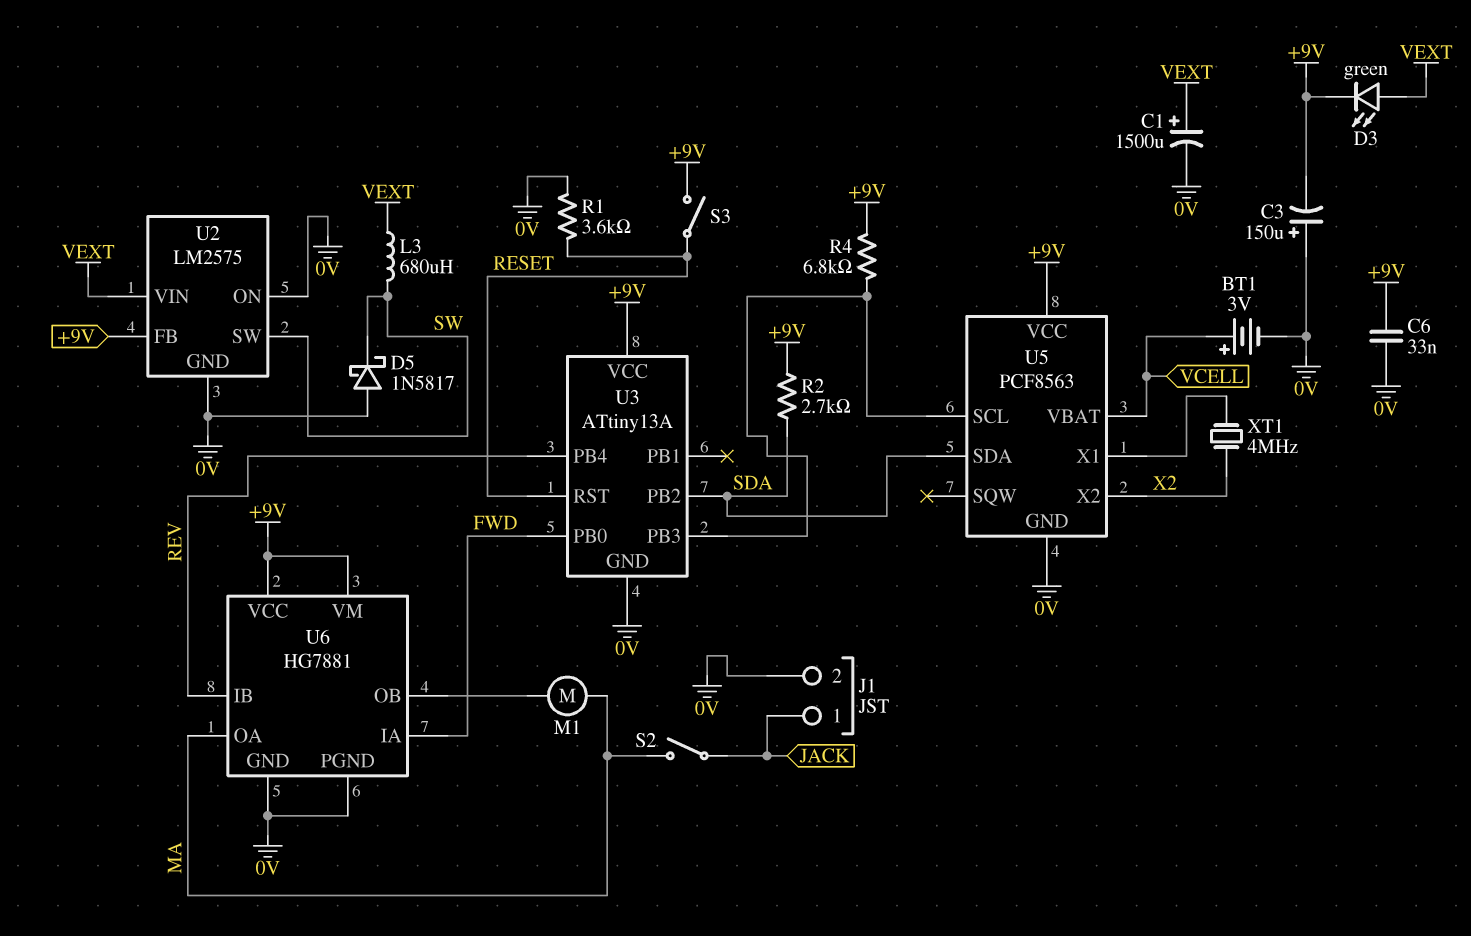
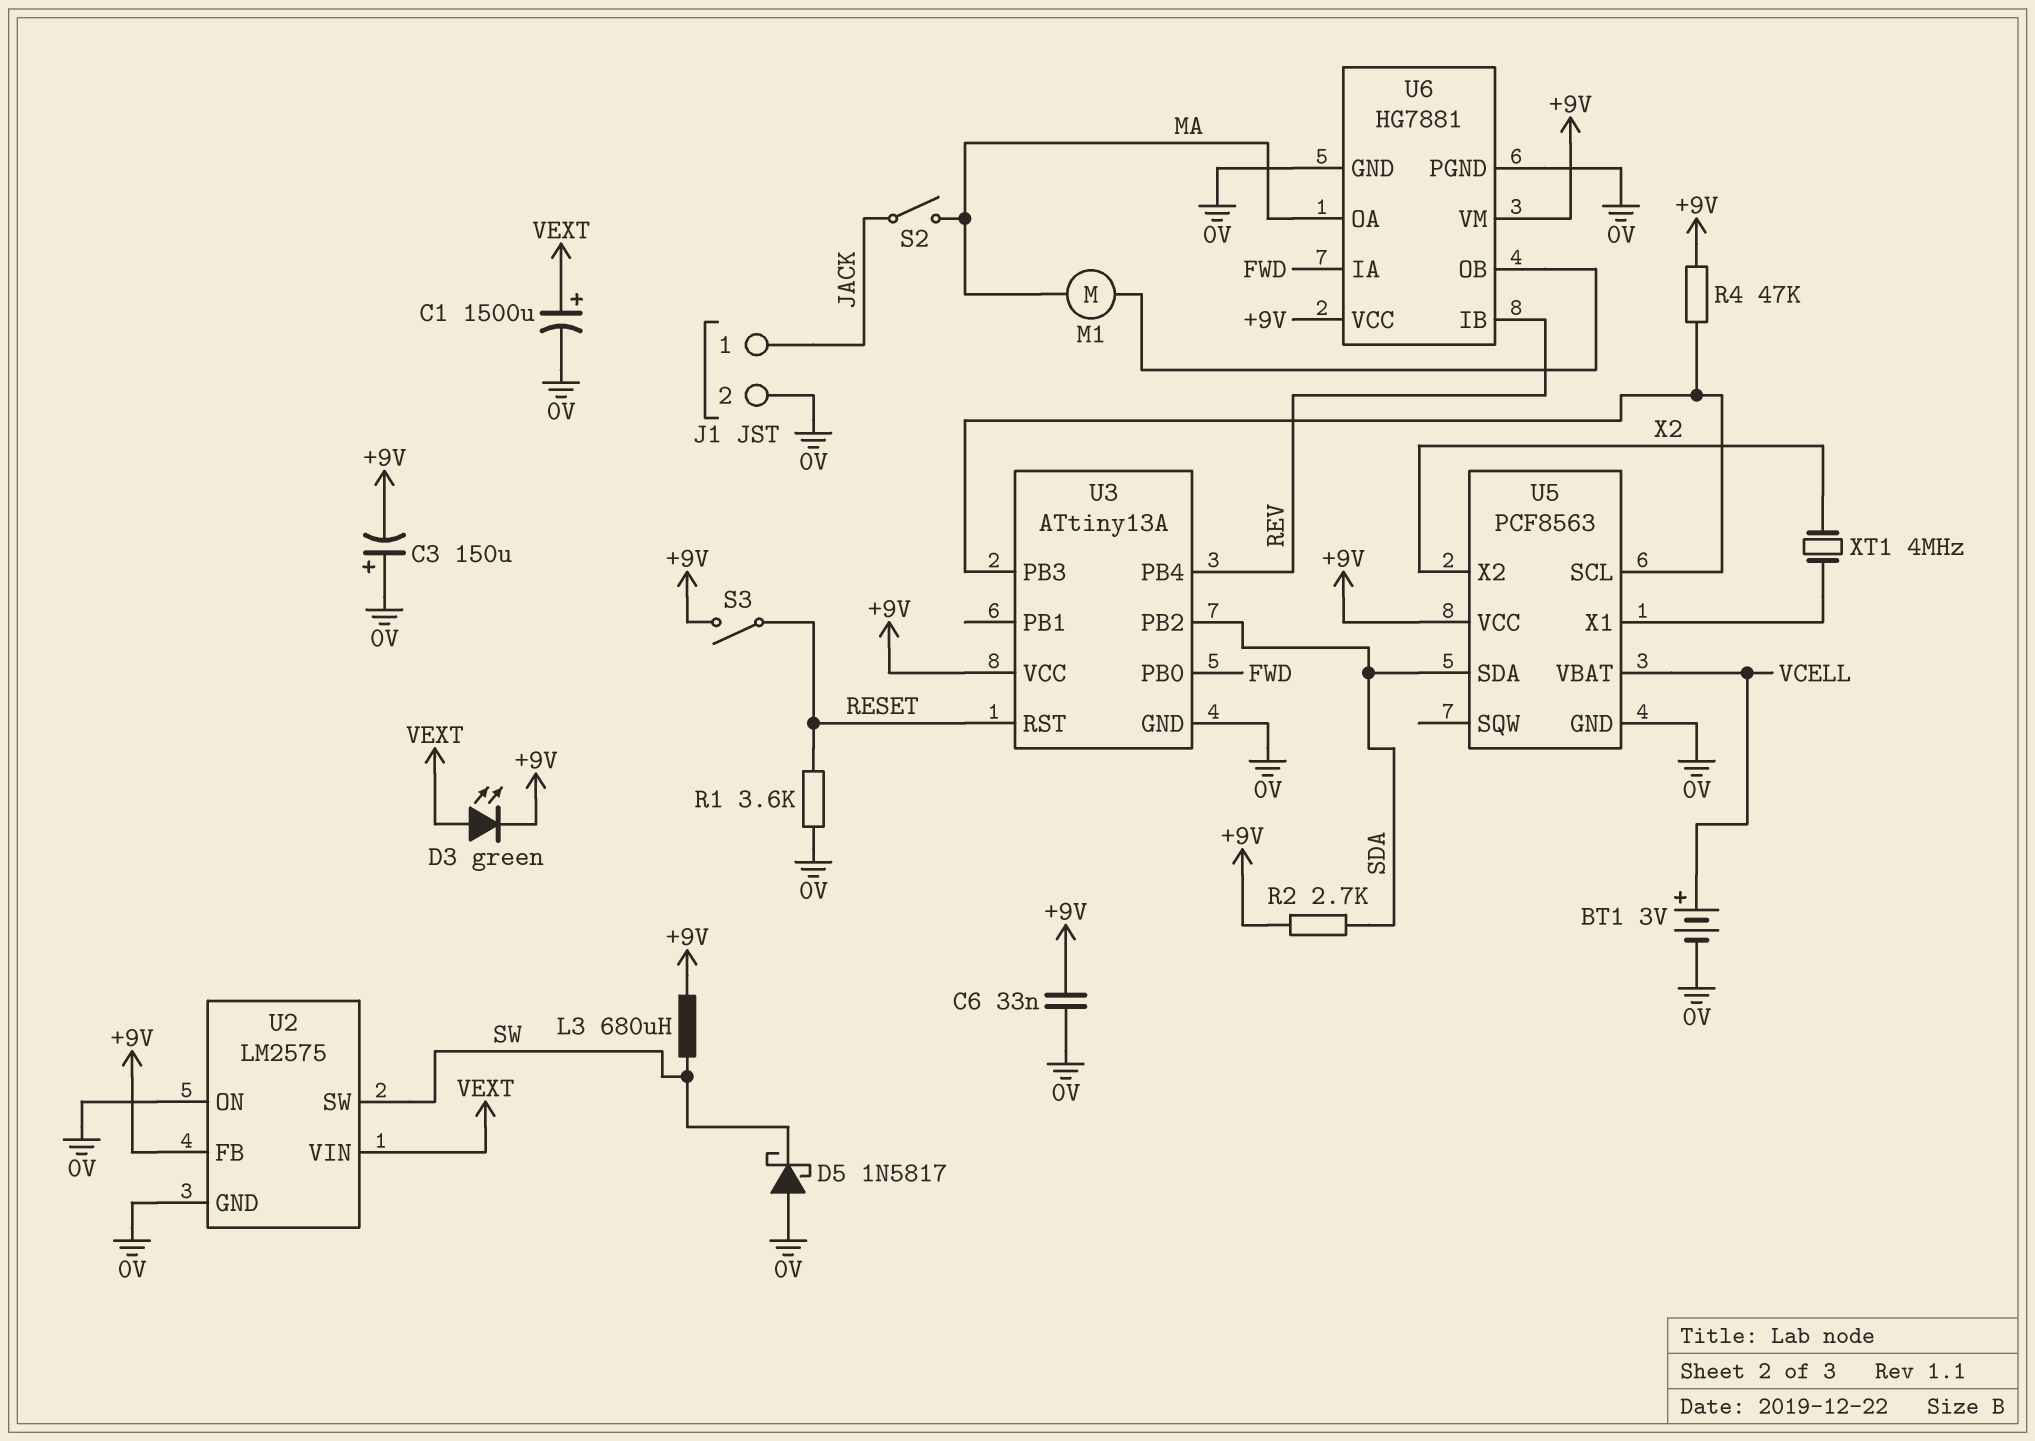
L3: 680uH (SW, VEXT) -> 680uH (+9V, SW)
R4: 6.8k (+9V, U3/PB3) -> 47k (+9V, U3/PB3)

